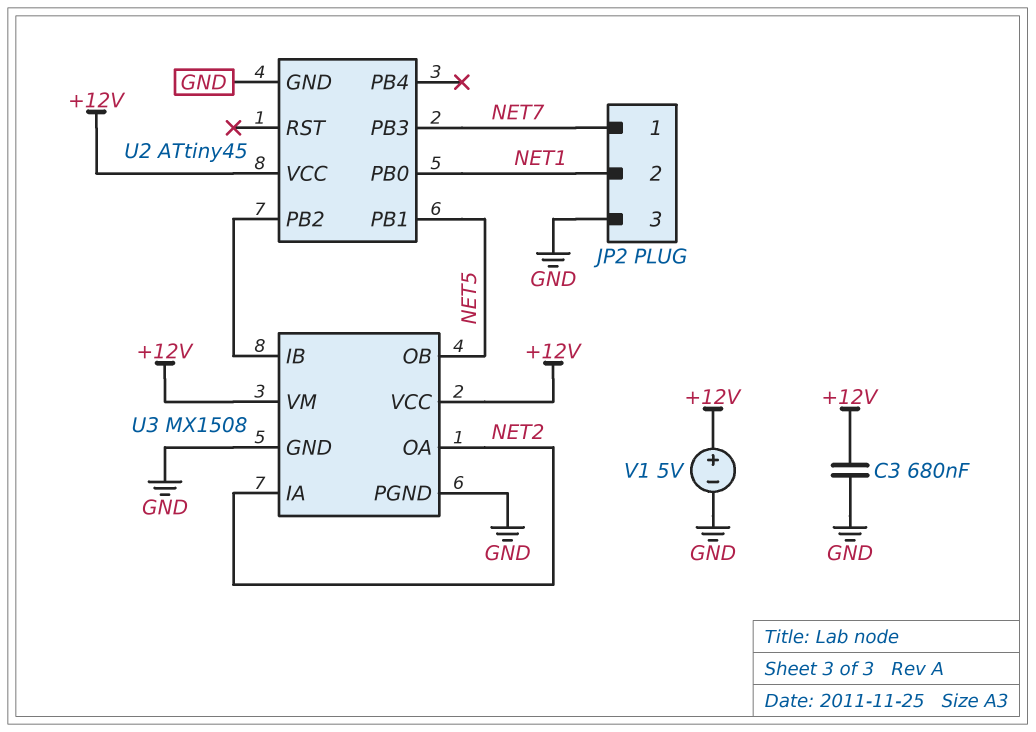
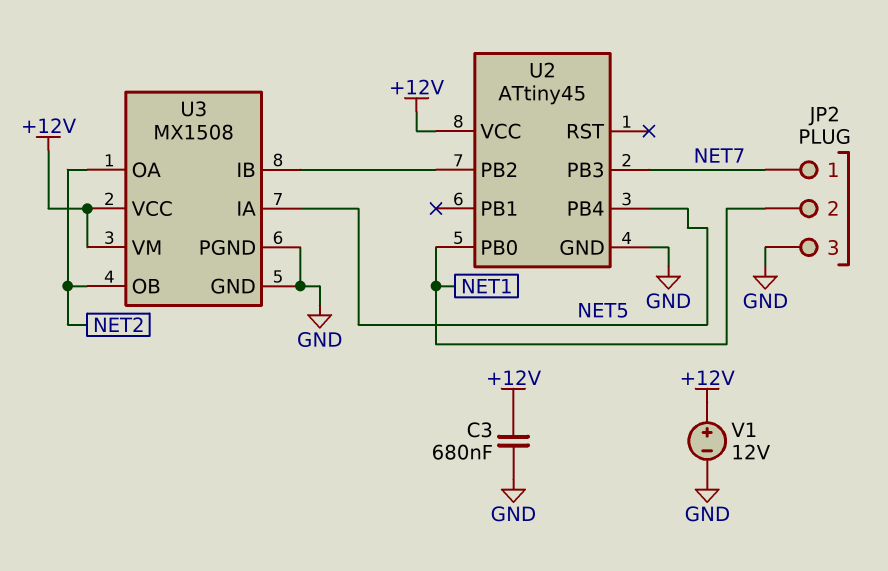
U2 pin PB1: NET5 -> none
U2 pin PB4: none -> NET5
U3 pin IA: NET2 -> NET5
U3 pin OB: NET5 -> NET2
V1: 5V (plus +12V, minus GND) -> 12V (plus +12V, minus GND)

